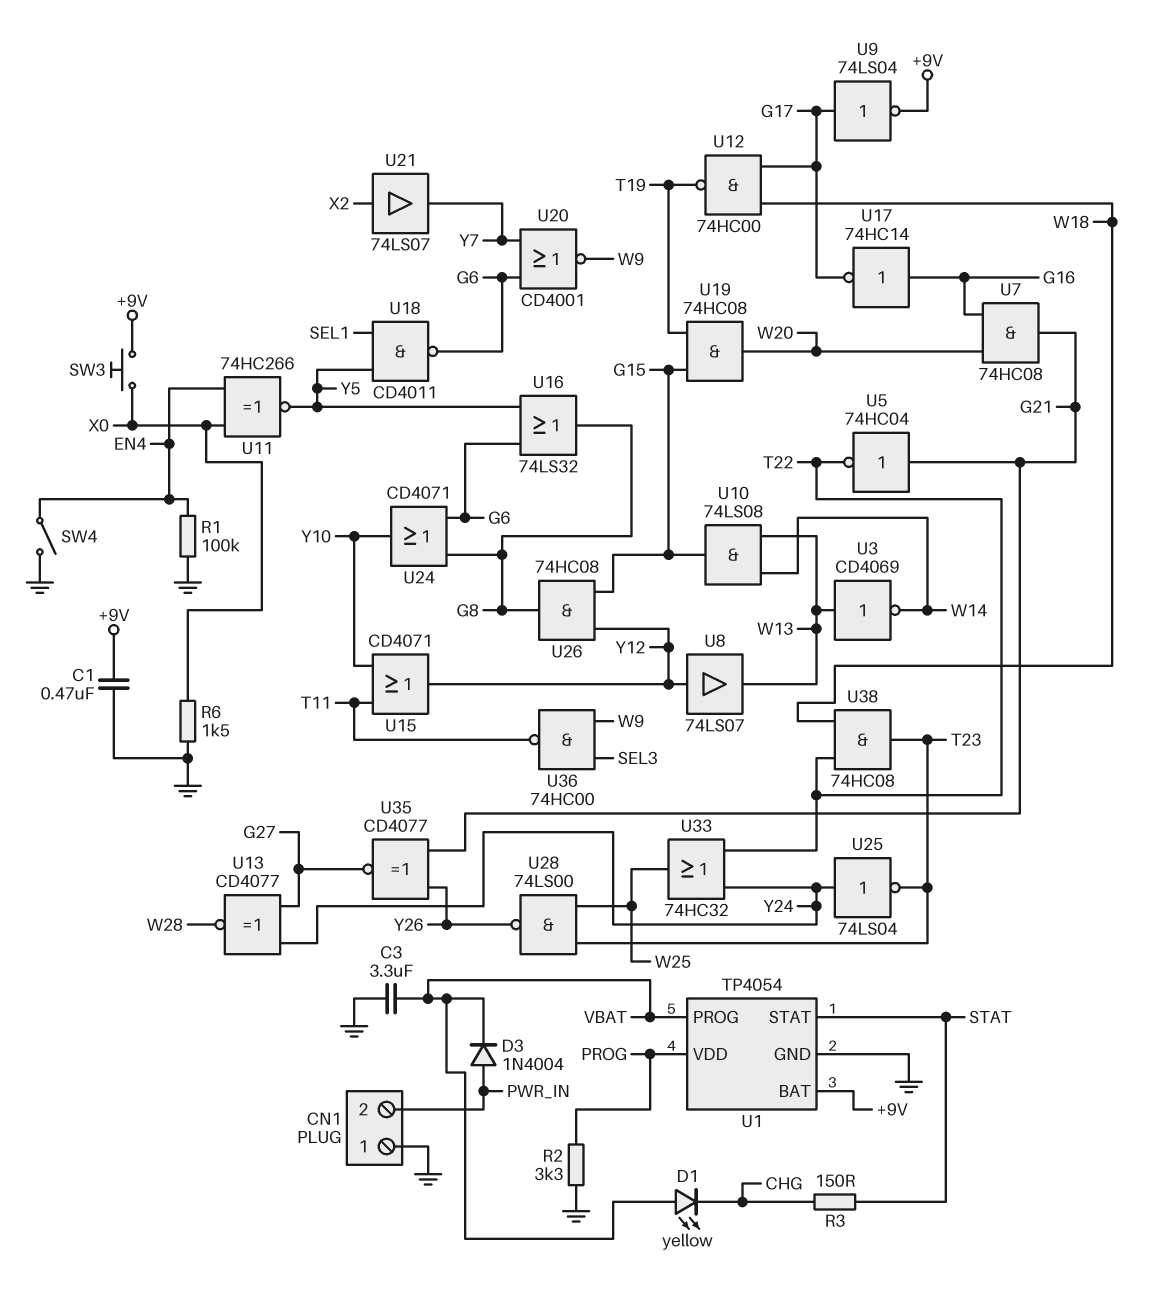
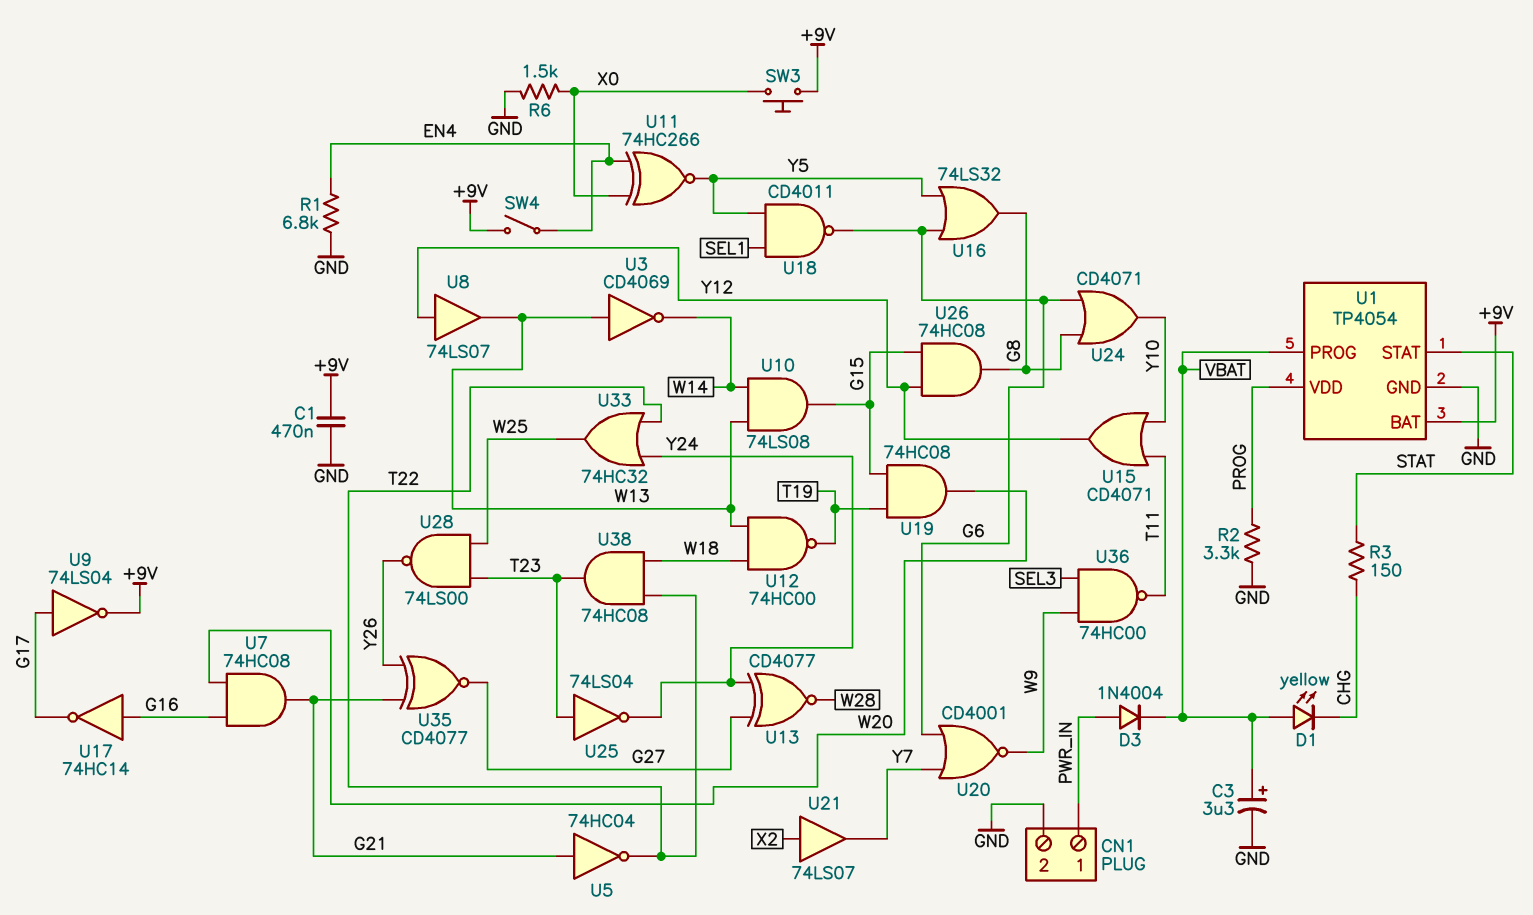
C3: 3.3uF (GND, VBAT) -> 3.3uF (plus VBAT, minus GND)
CN1 pin 1: GND -> PWR_IN
CN1 pin 2: PWR_IN -> GND
R1: 100k (EN4, GND) -> 6.8k (EN4, GND)
SW4: switch (EN4, GND) -> switch (+9V, EN4)
U12: NAND 74HC00 (in G17, in W18, out T19) -> NAND 74HC00 (in W13, in W18, out T19)
U25: NOT 74LS04 (in Y24, out T23) -> NOT 74LS04 (in T23, out Y24)

